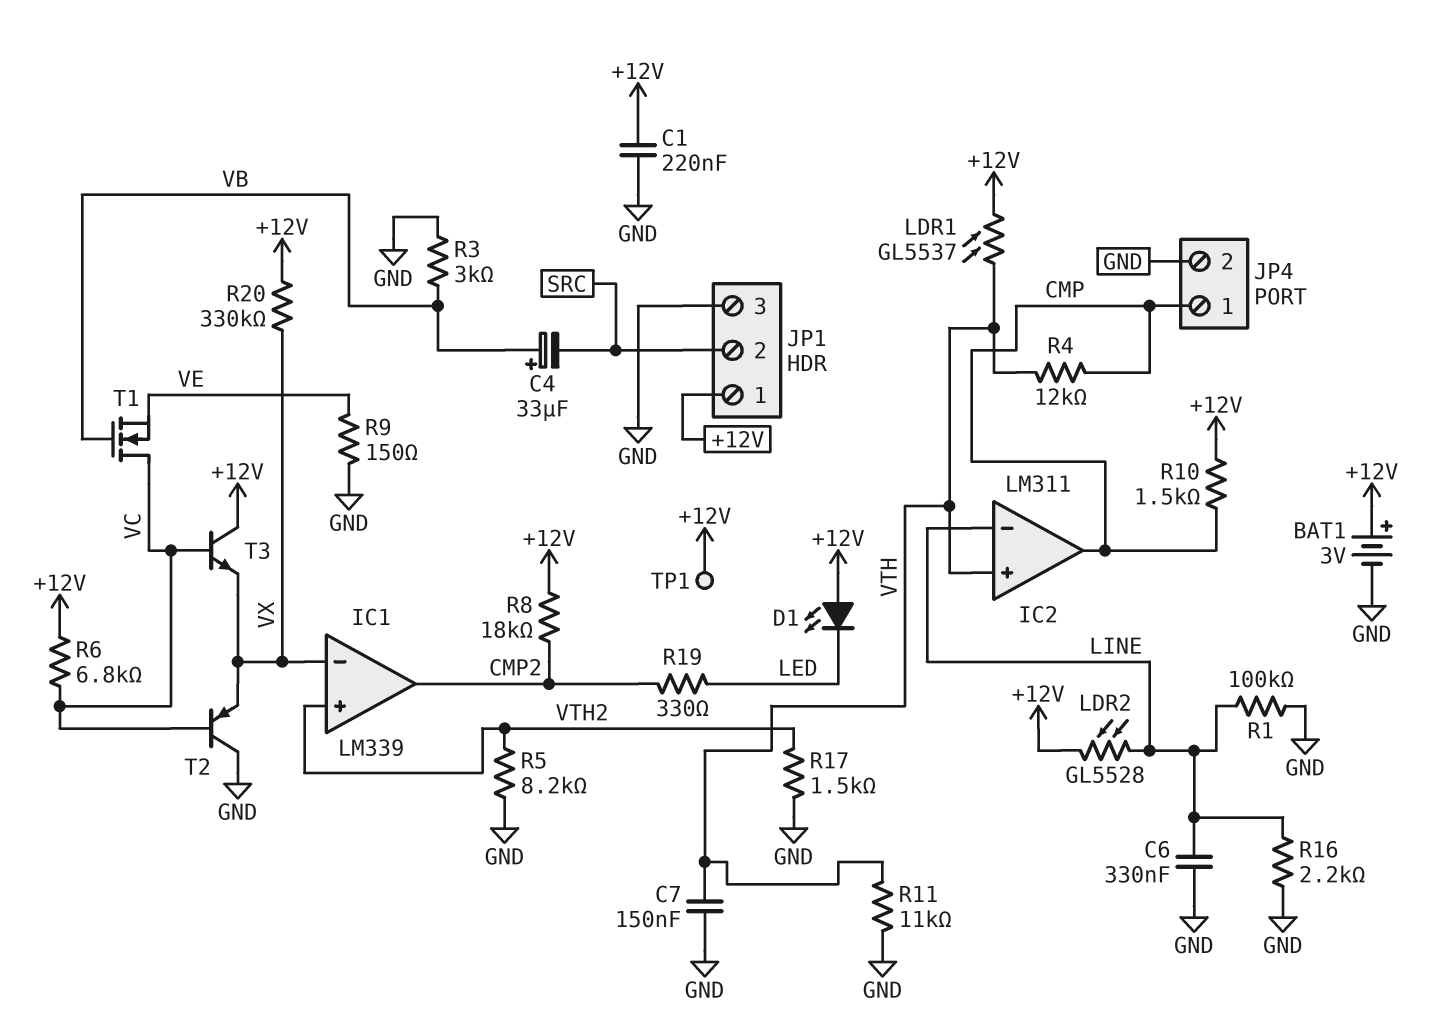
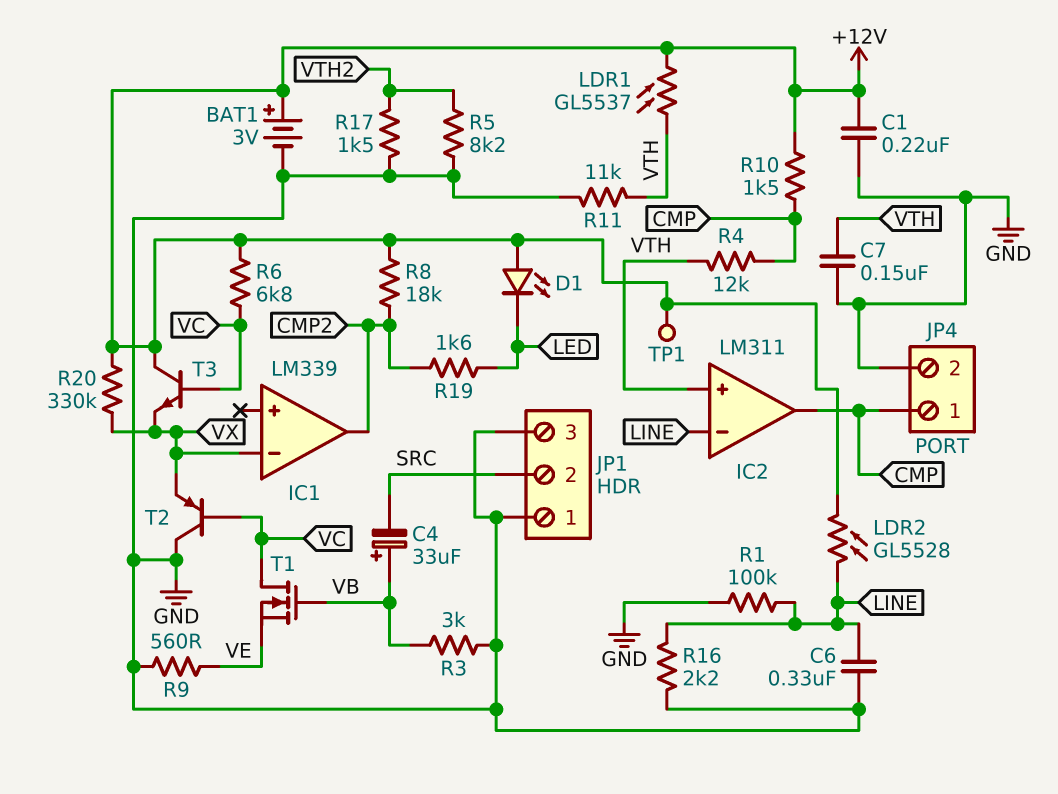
IC1 pin in+: VTH2 -> none
JP1 pin 1: +12V -> GND
R9: 150 (GND, VE) -> 560 (GND, VE)
R19: 330 (CMP2, LED) -> 1.6k (CMP2, LED)

